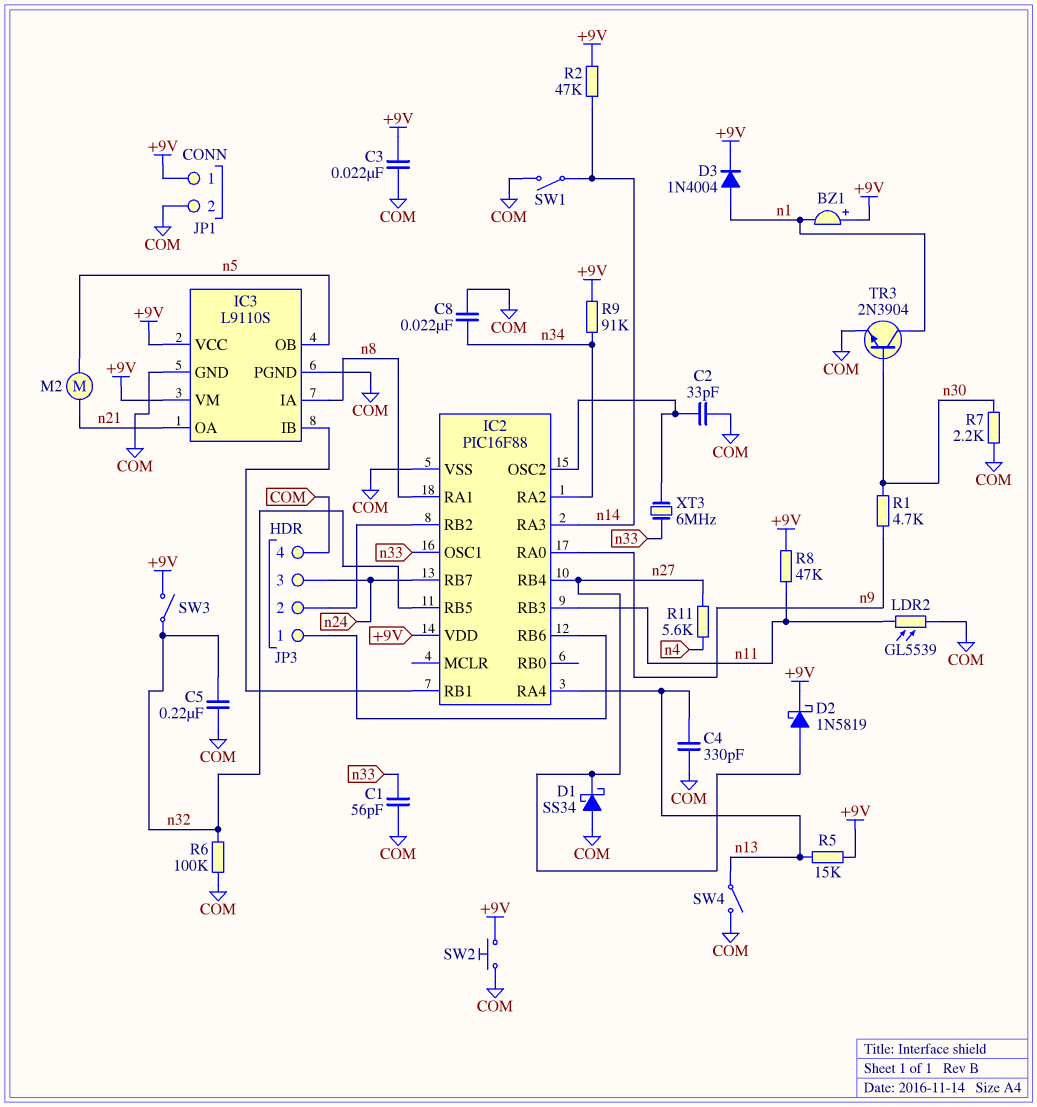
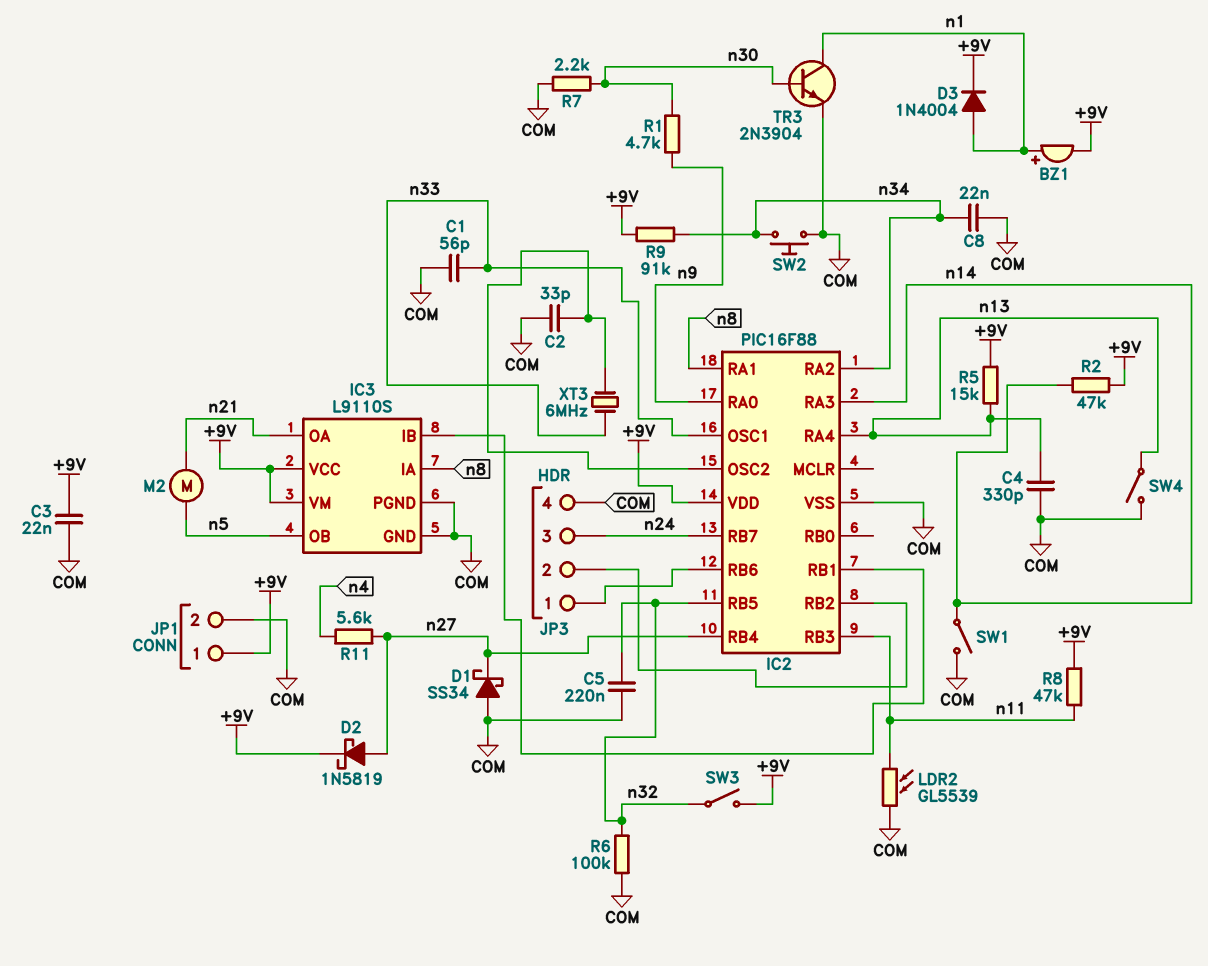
BZ1: buzzer (plus +9V, minus n1) -> buzzer (plus n1, minus +9V)
SW2: button (+9V, COM) -> button (COM, n34)

